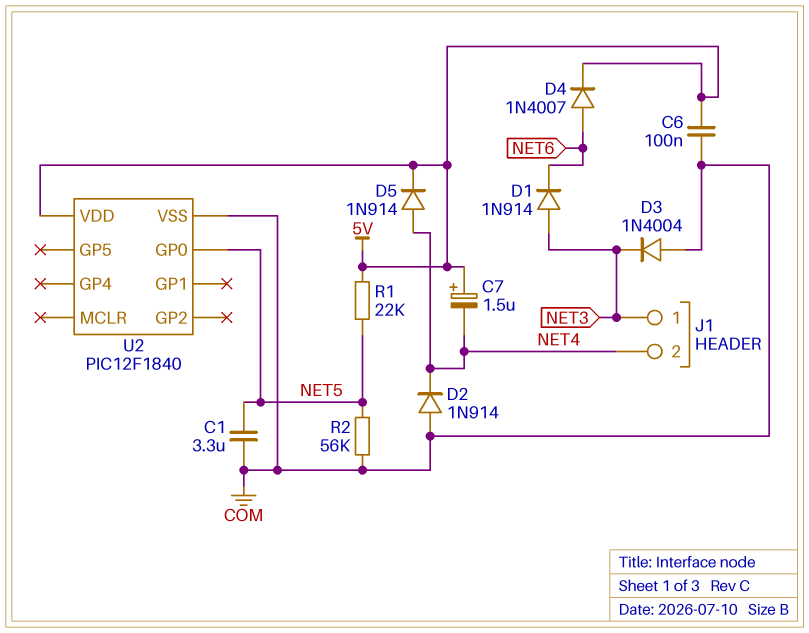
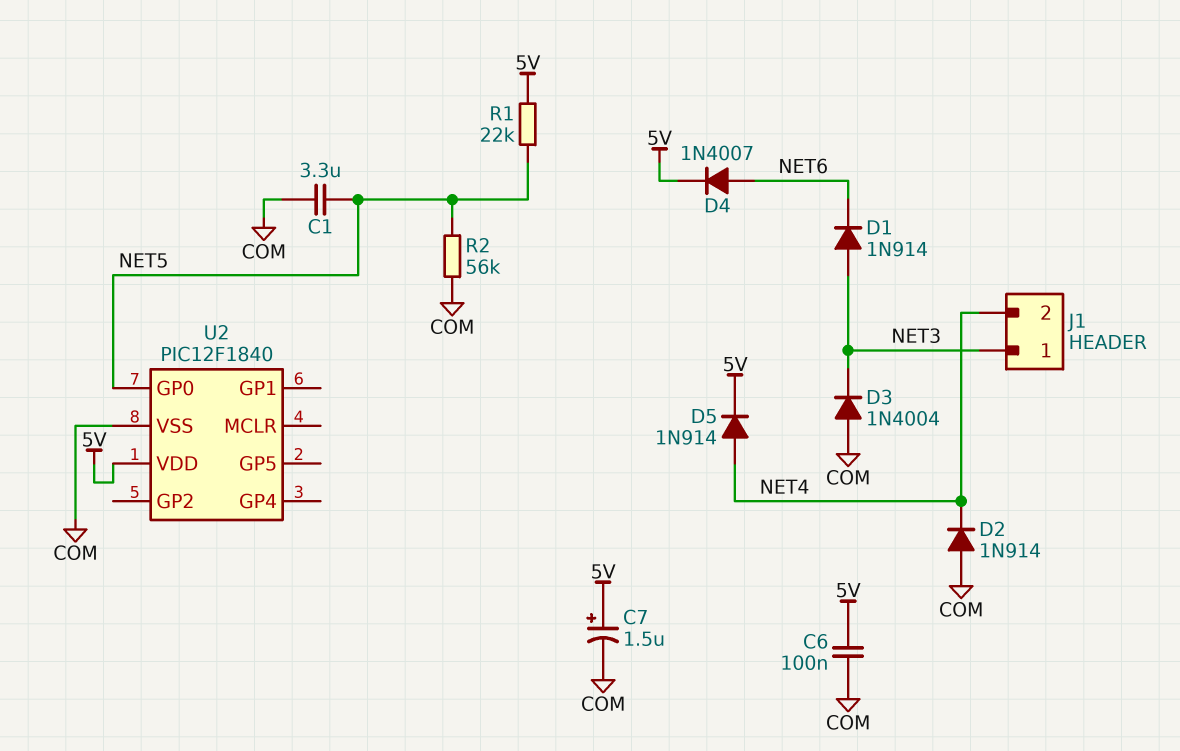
C7: 1.5uF (plus 5V, minus NET4) -> 1.5uF (plus 5V, minus COM)

